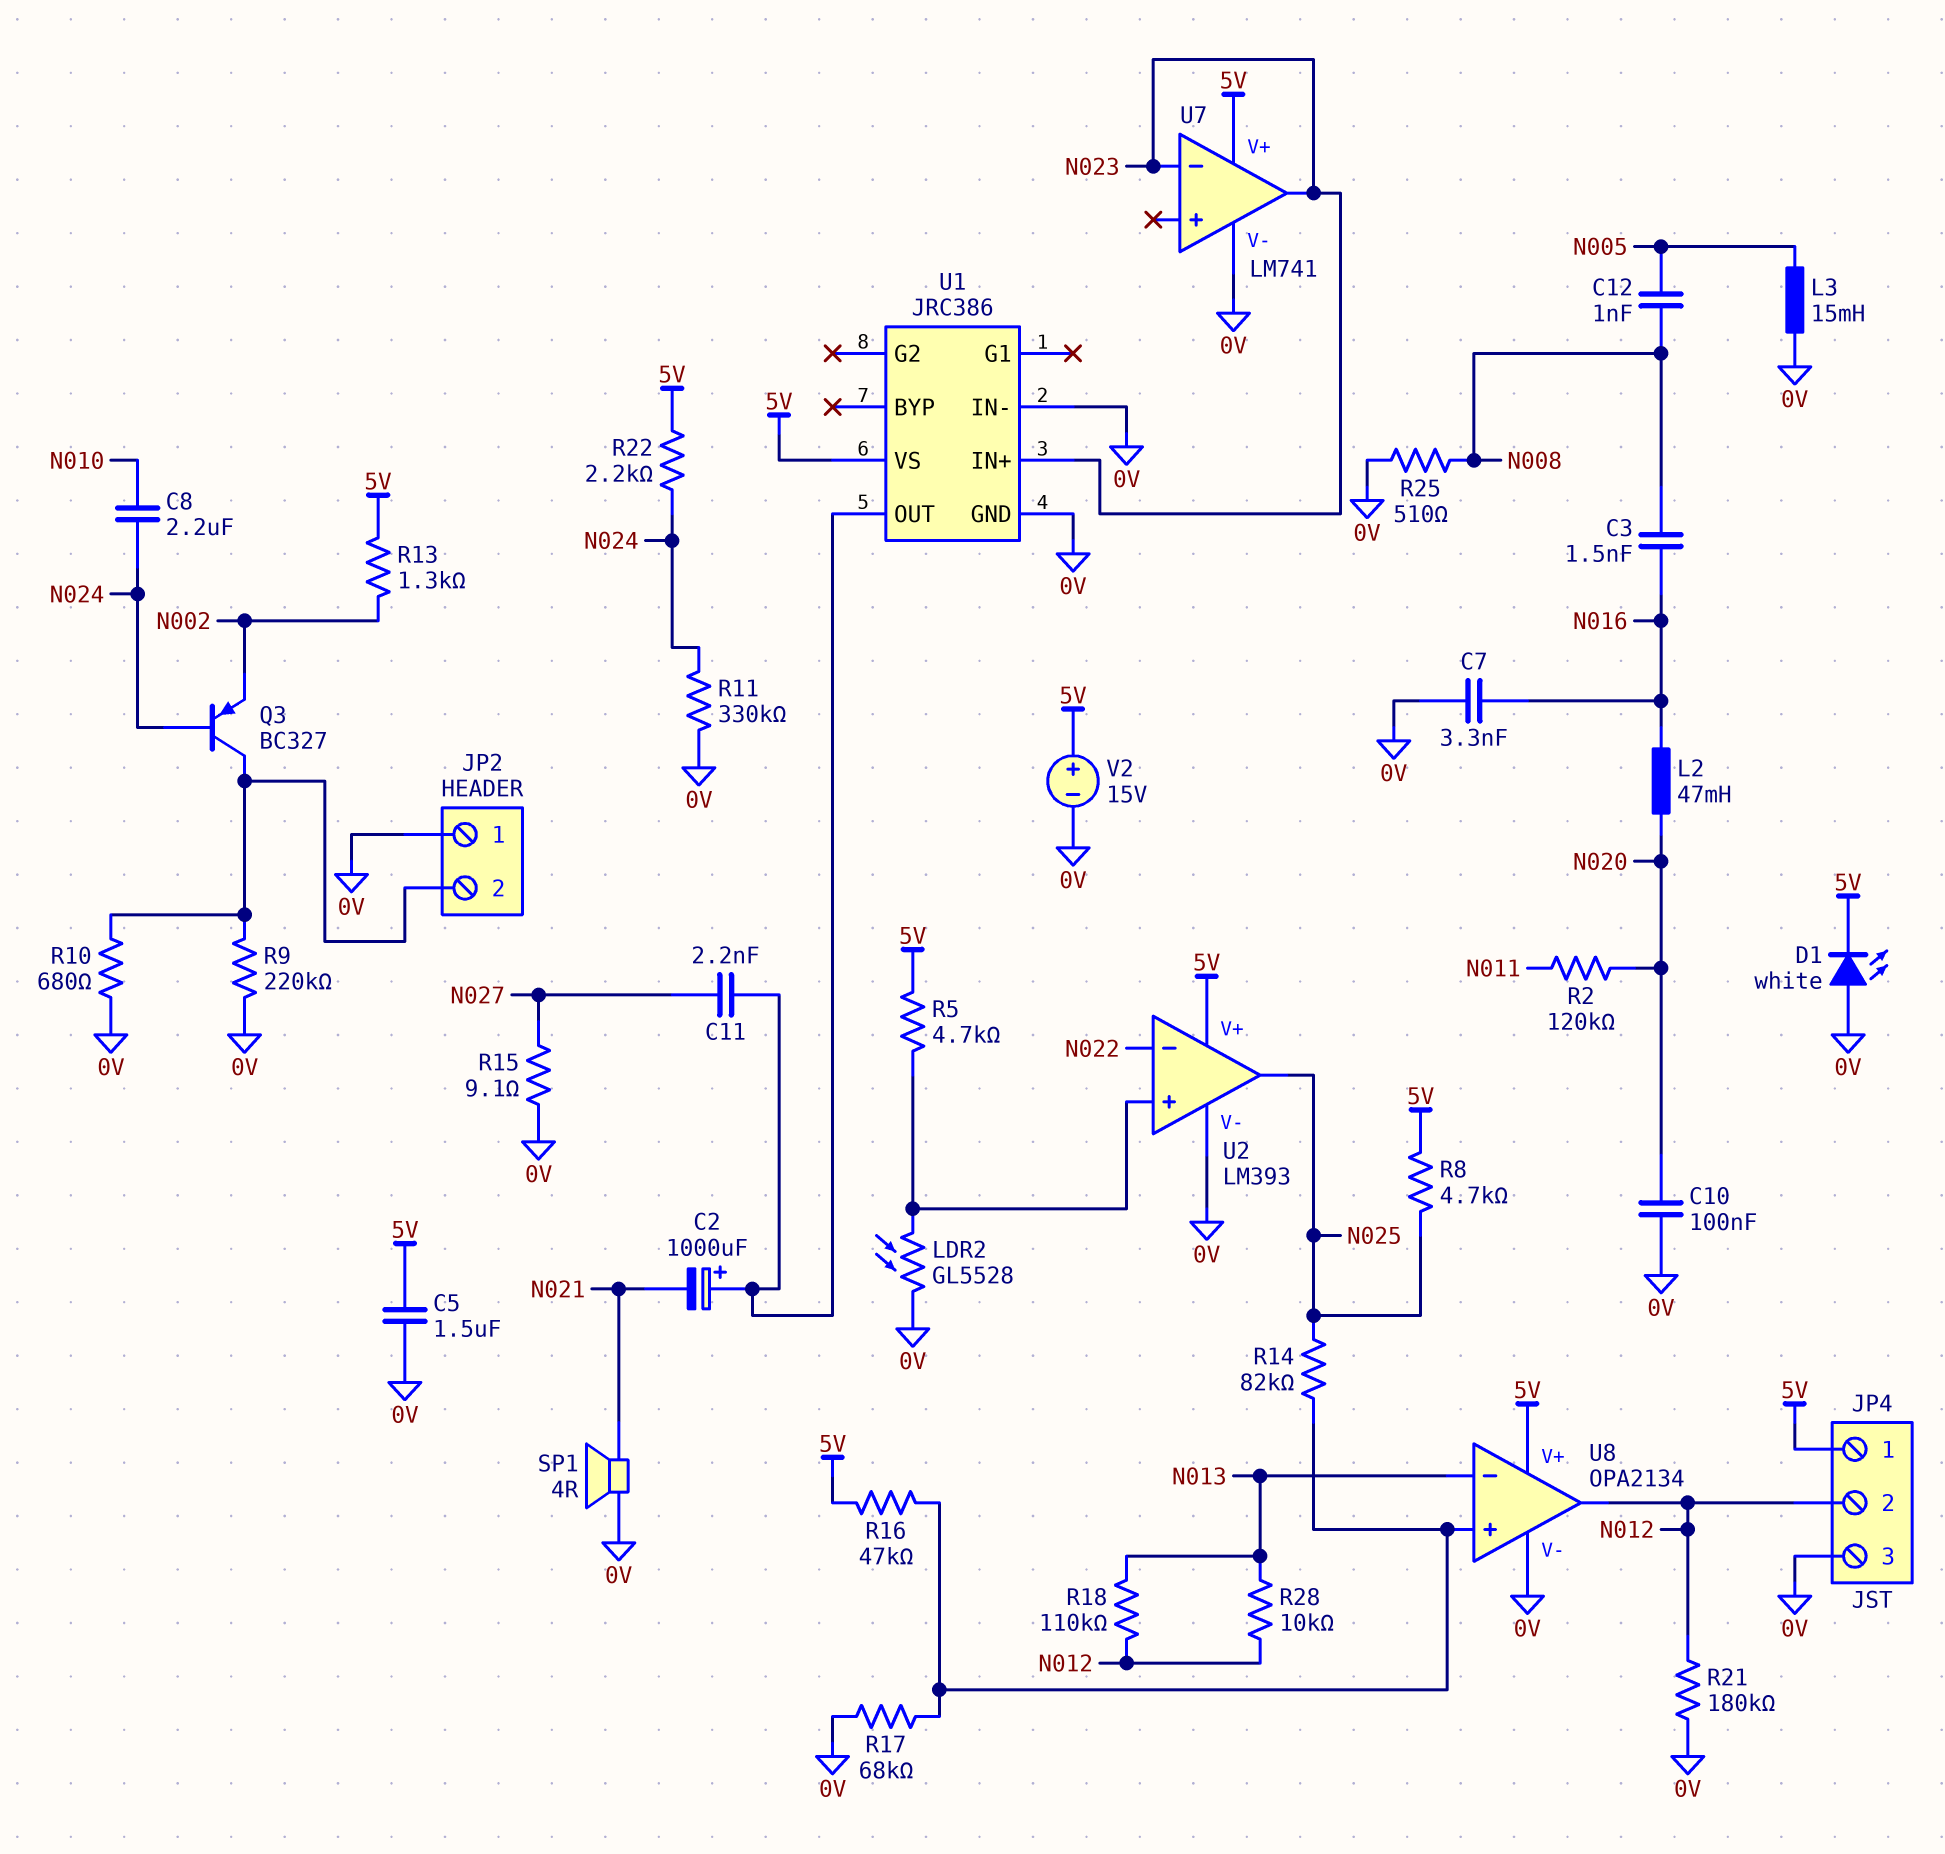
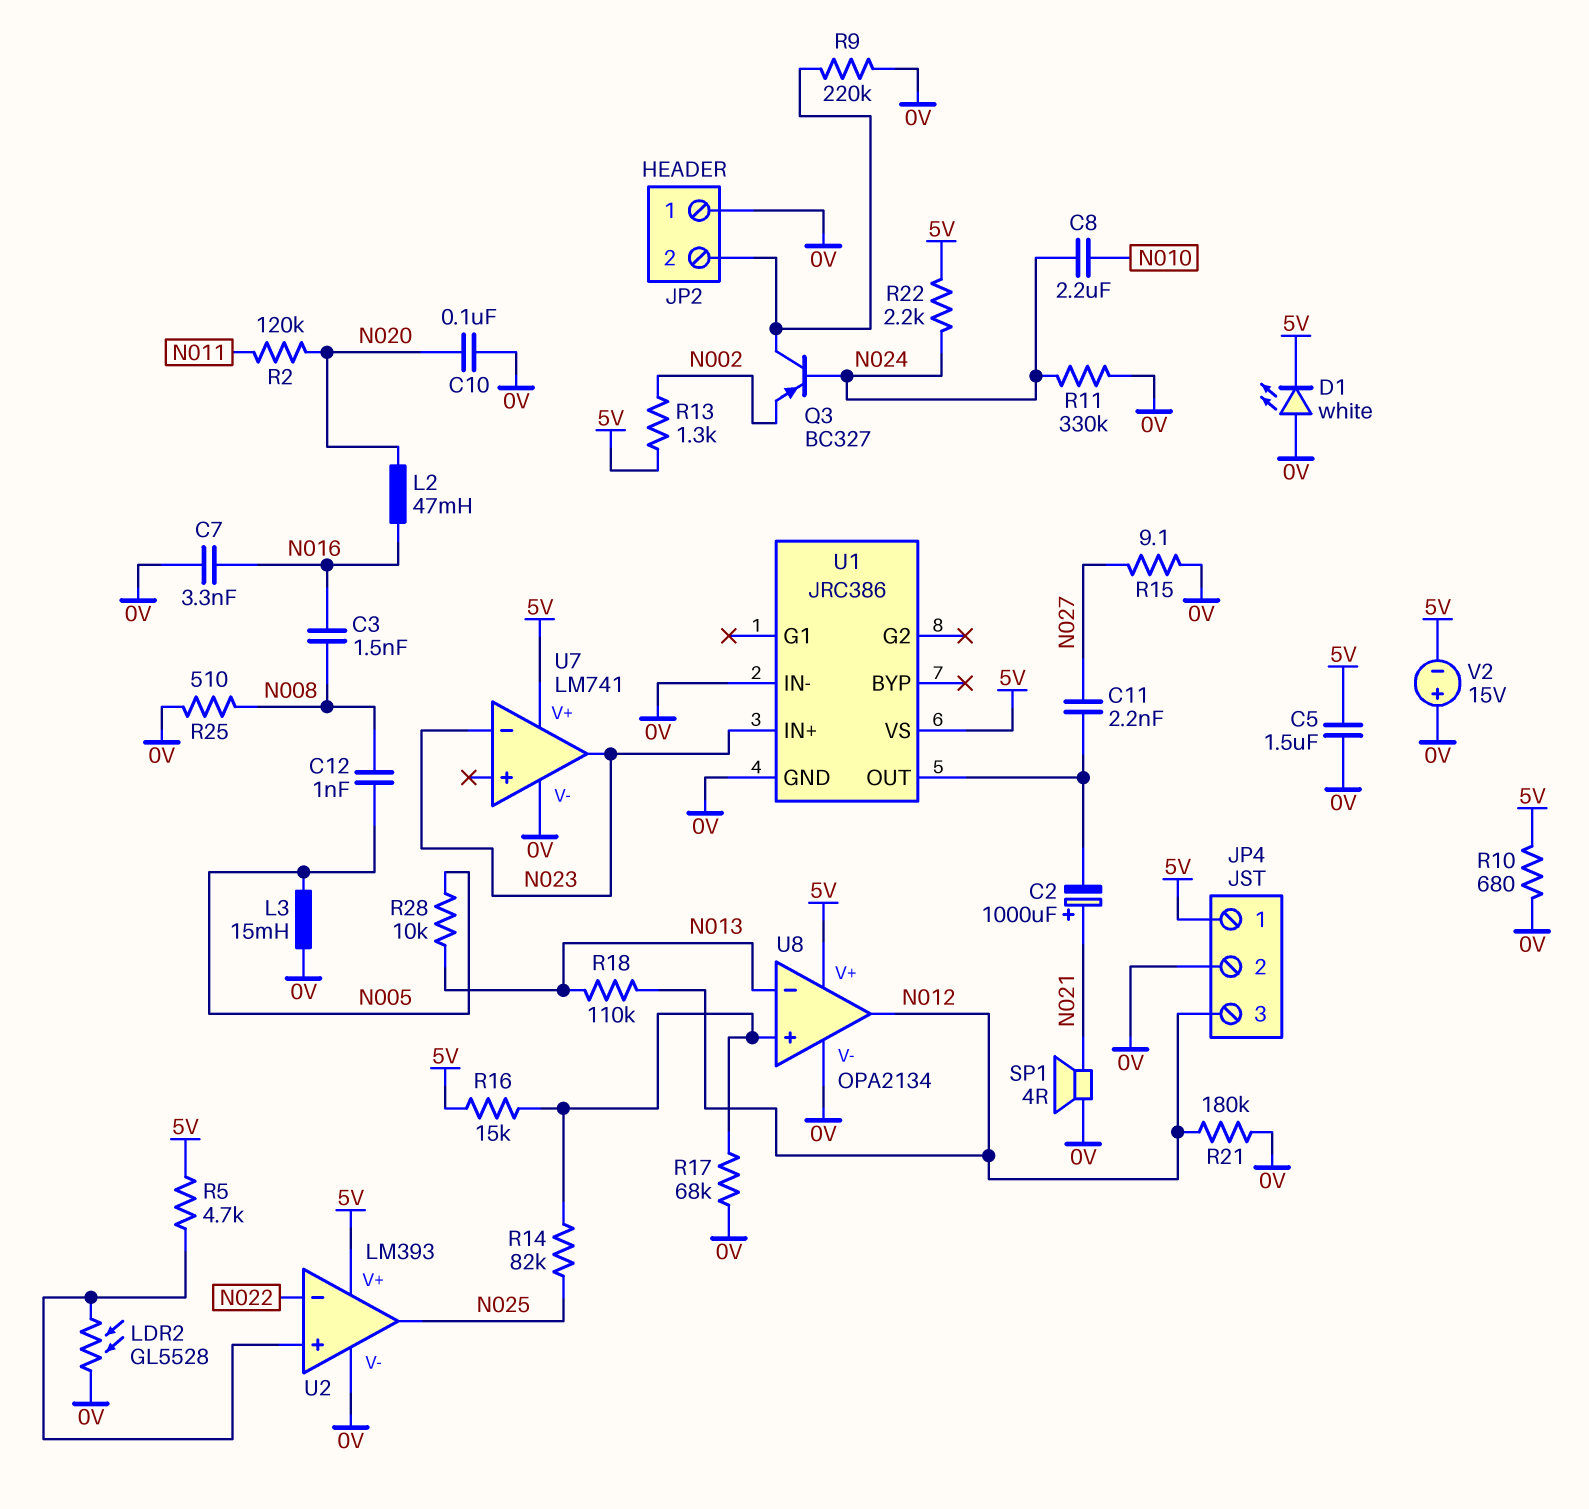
C2: 1000uF (plus U1/OUT, minus N021) -> 1000uF (plus N021, minus U1/OUT)
JP4 pin 2: N012 -> 0V
JP4 pin 3: 0V -> N012
R8: 4.7k (5V, N025) -> none
R10: 680 (0V, JP2/2) -> 680 (0V, 5V)
R16: 47k (5V, U8/in+) -> 15k (5V, U8/in+)
R28: 10k (N012, N013) -> 10k (N005, N013)
V2: 15V (plus 5V, minus 0V) -> 15V (plus 0V, minus 5V)

